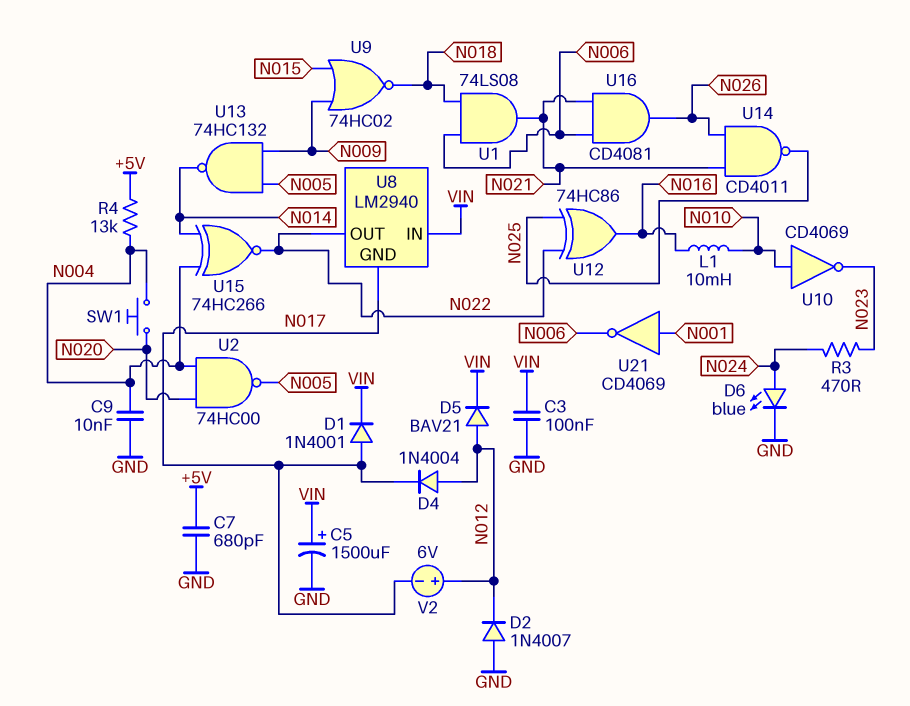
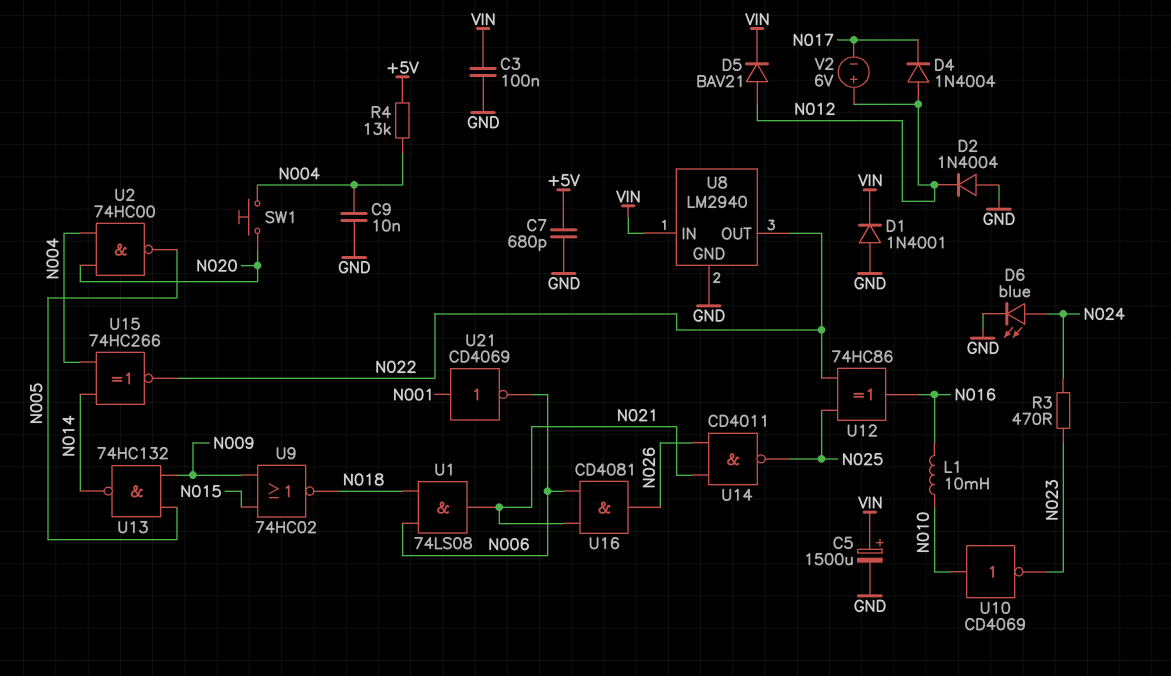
D1: diode 1N4001 (A N017, K VIN) -> diode 1N4001 (A GND, K VIN)
D2: diode 1N4007 (A GND, K N012) -> diode 1N4004 (A GND, K N012)
U8 pin GND: N017 -> GND

